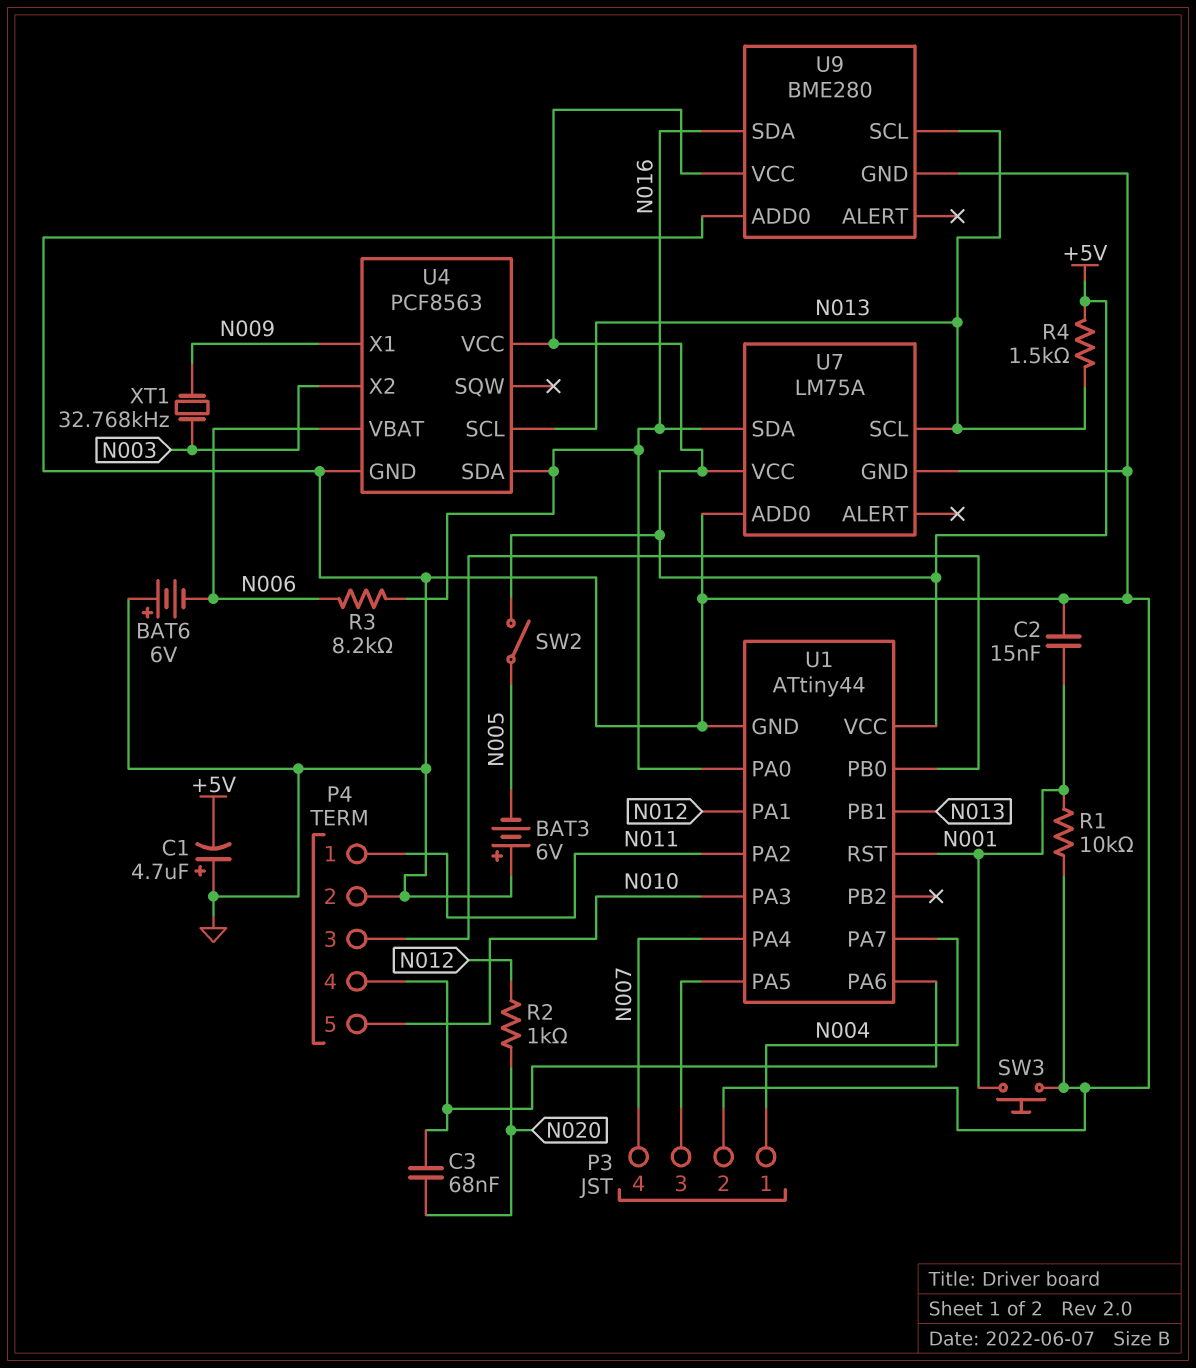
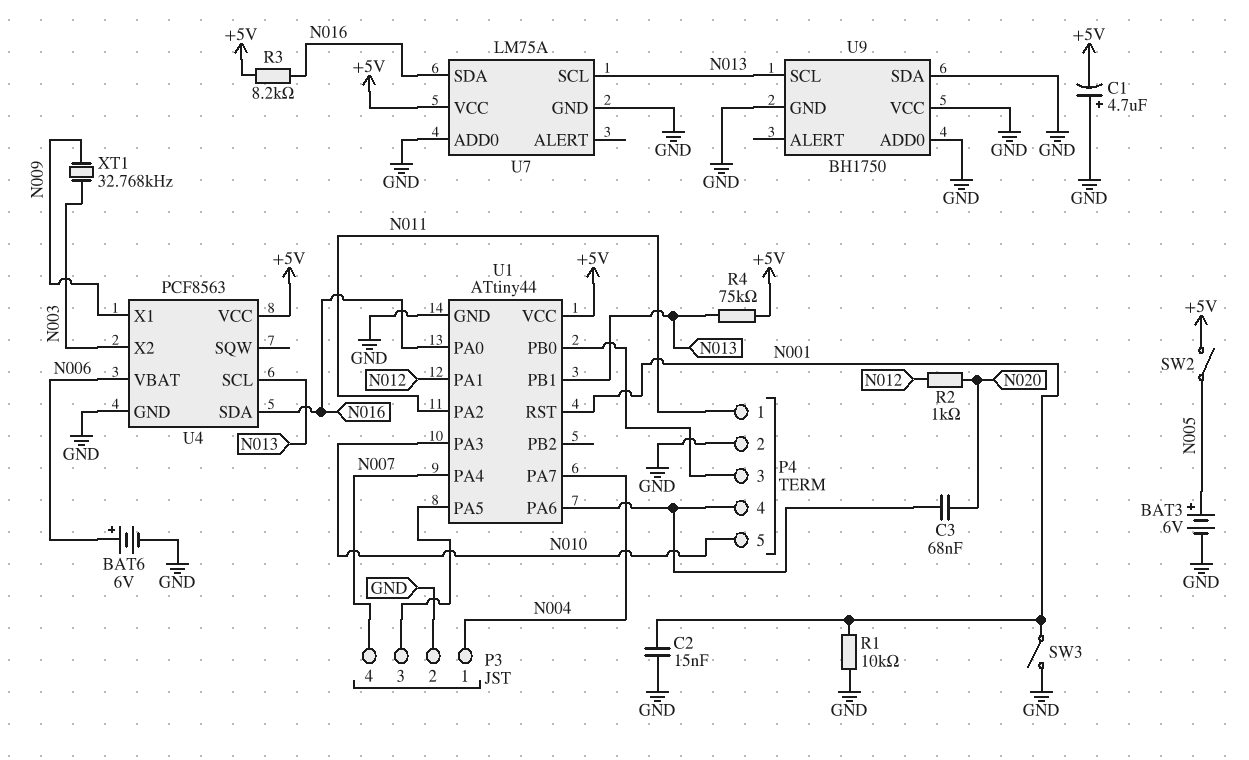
BAT3: 6V (plus GND, minus N005) -> 6V (plus N005, minus GND)
BAT6: 6V (plus GND, minus N006) -> 6V (plus N006, minus GND)
R3: 8.2k (N006, N016) -> 8.2k (+5V, N016)
R4: 1.5k (+5V, N013) -> 75k (+5V, N013)
SW3: button (GND, N001) -> switch (GND, N001)
U9: BME280 -> BH1750
U9 pin SDA: N016 -> GND
U9 pin VCC: +5V -> GND

